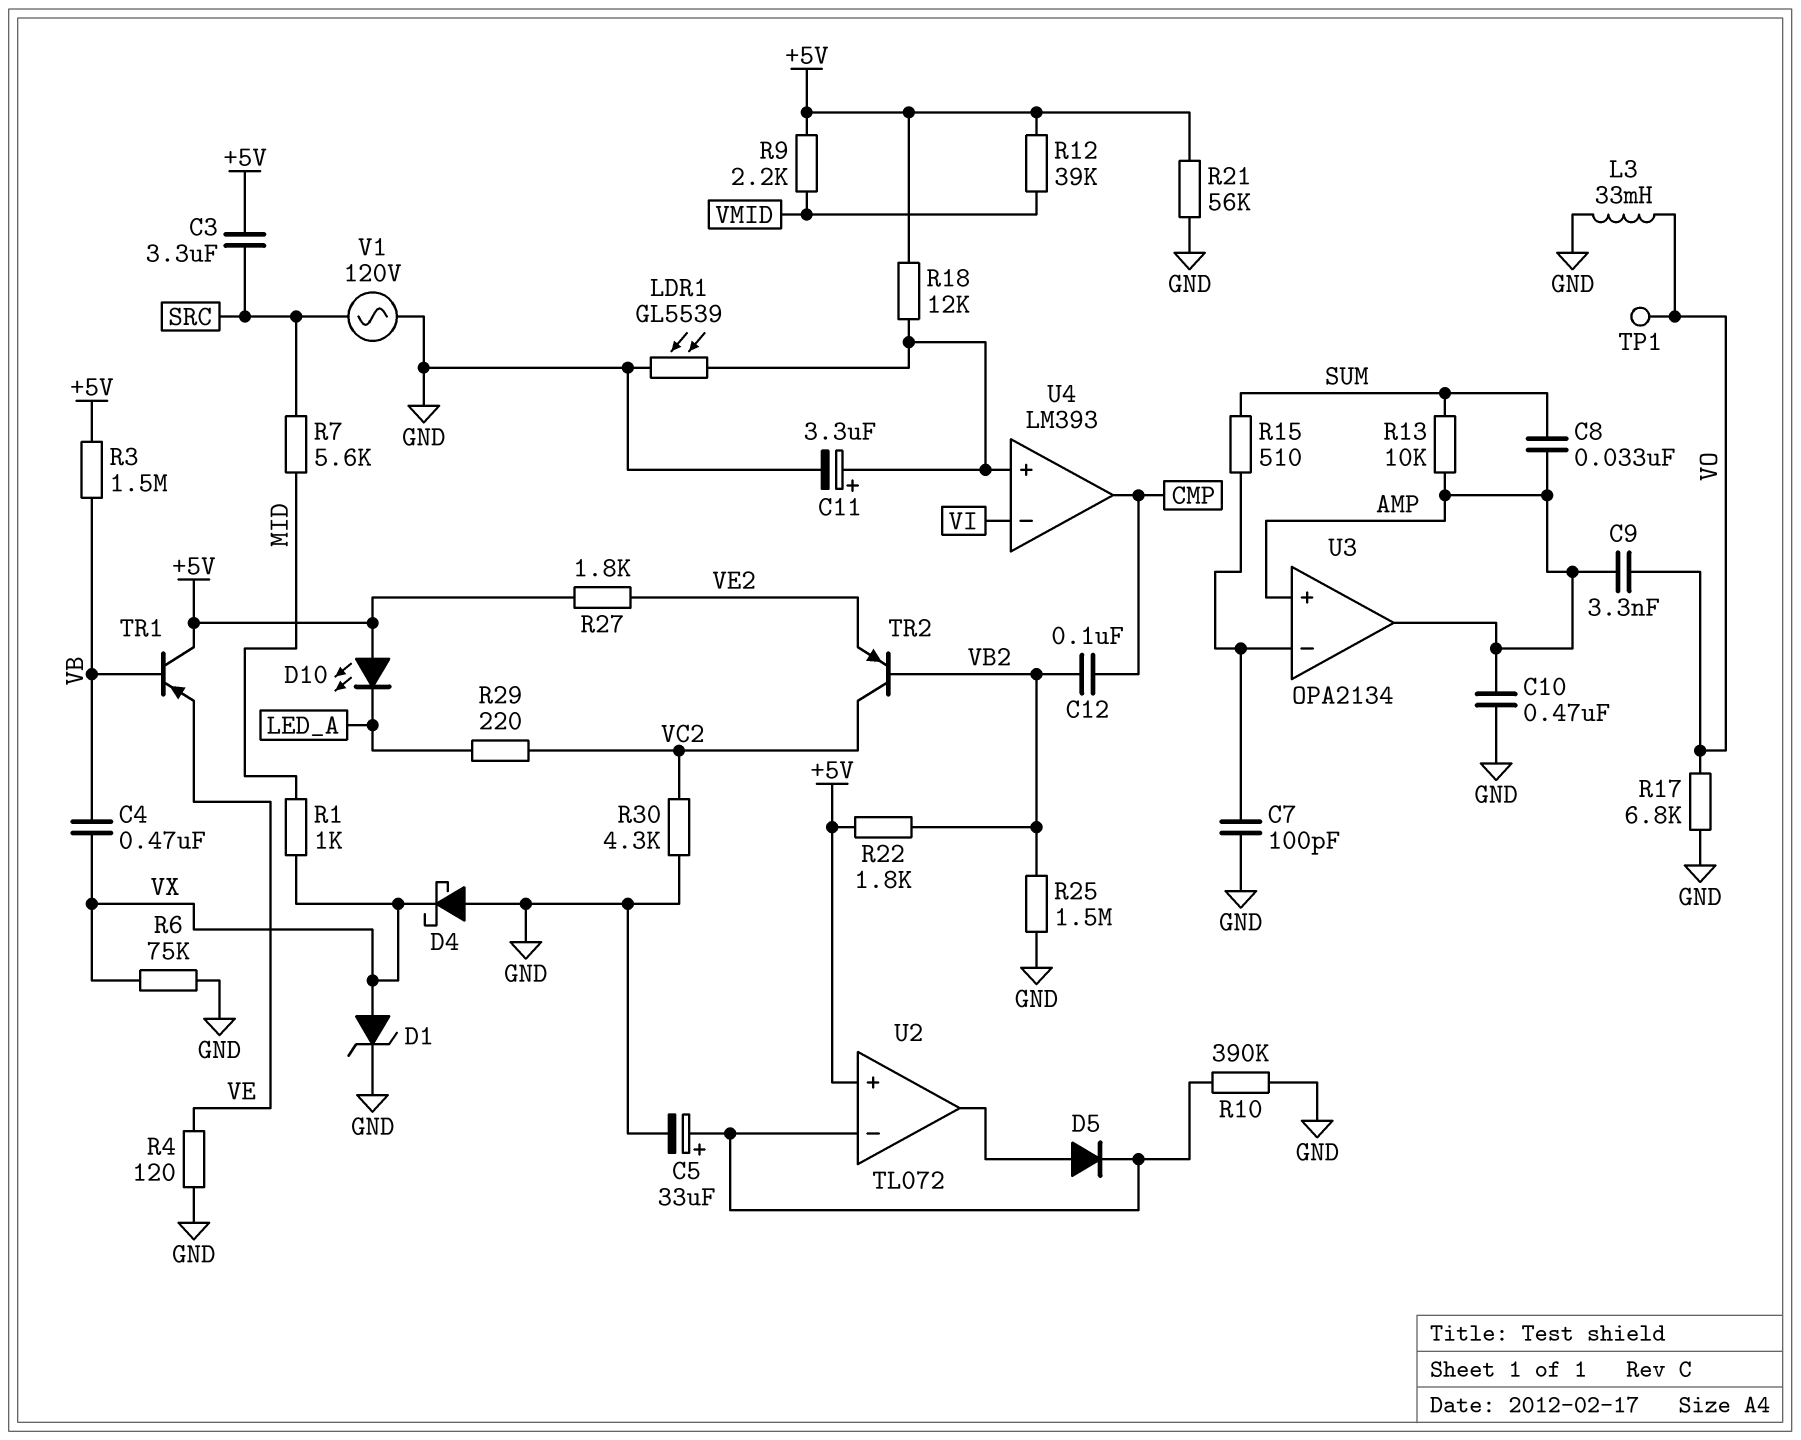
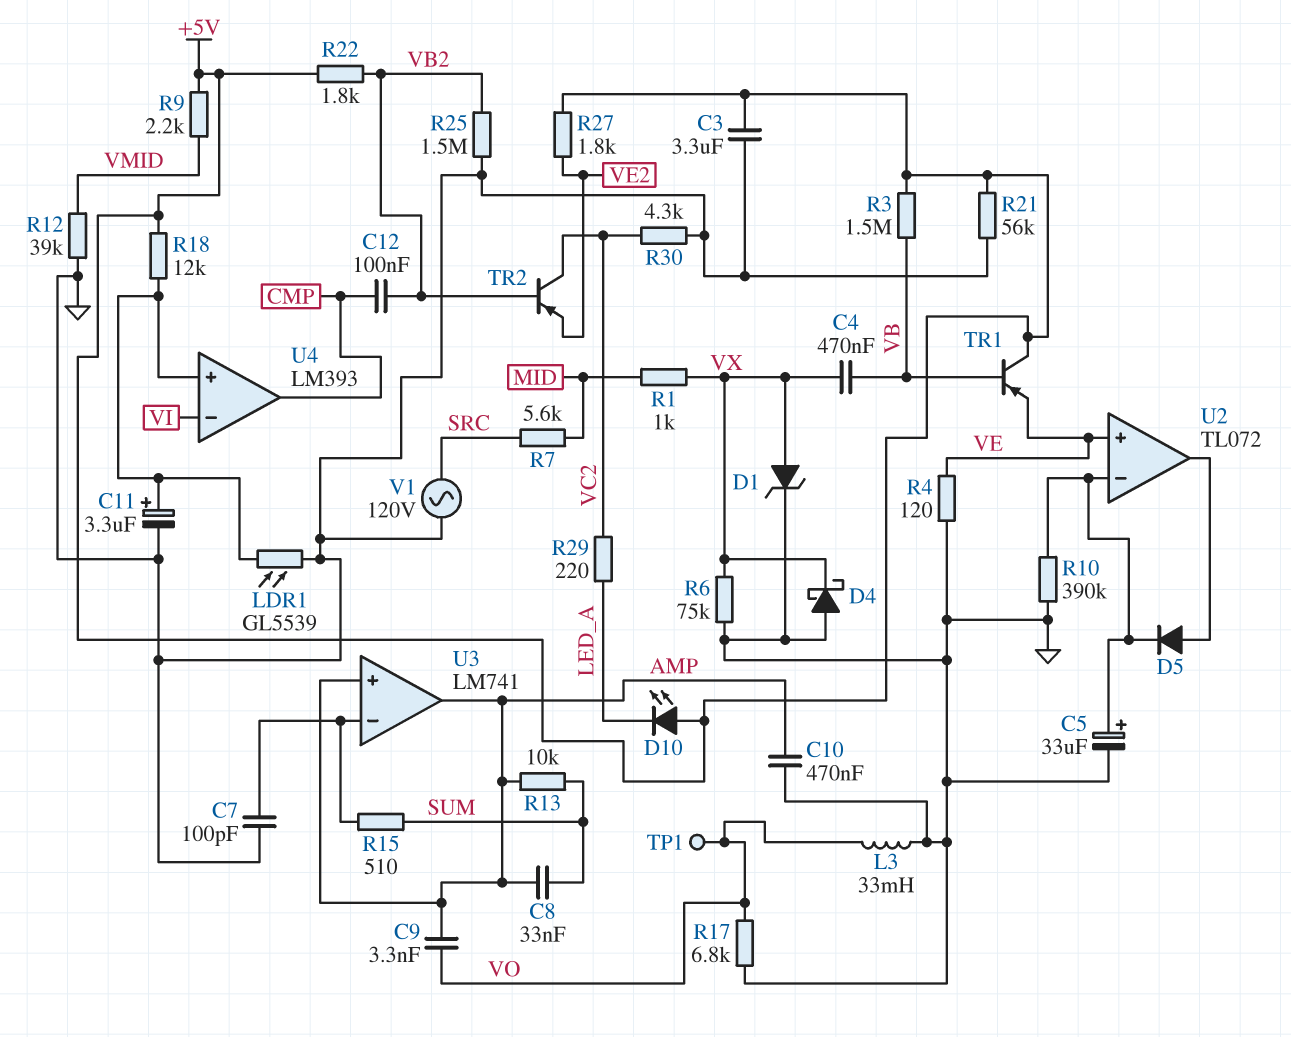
C3: 3.3uF (+5V, SRC) -> 3.3uF (+5V, GND)
R12: 39k (+5V, VMID) -> 39k (GND, VMID)
U2 pin in+: +5V -> VE
U3: OPA2134 -> LM741

